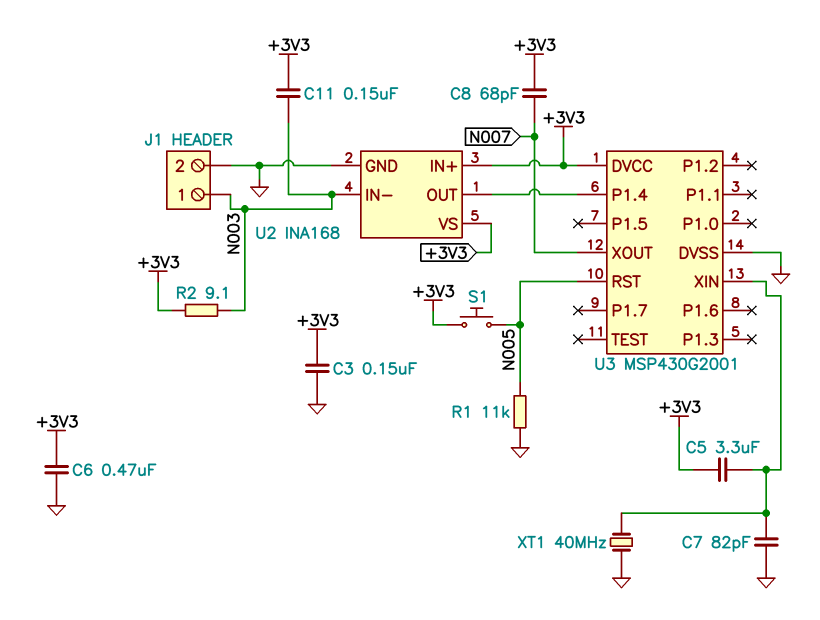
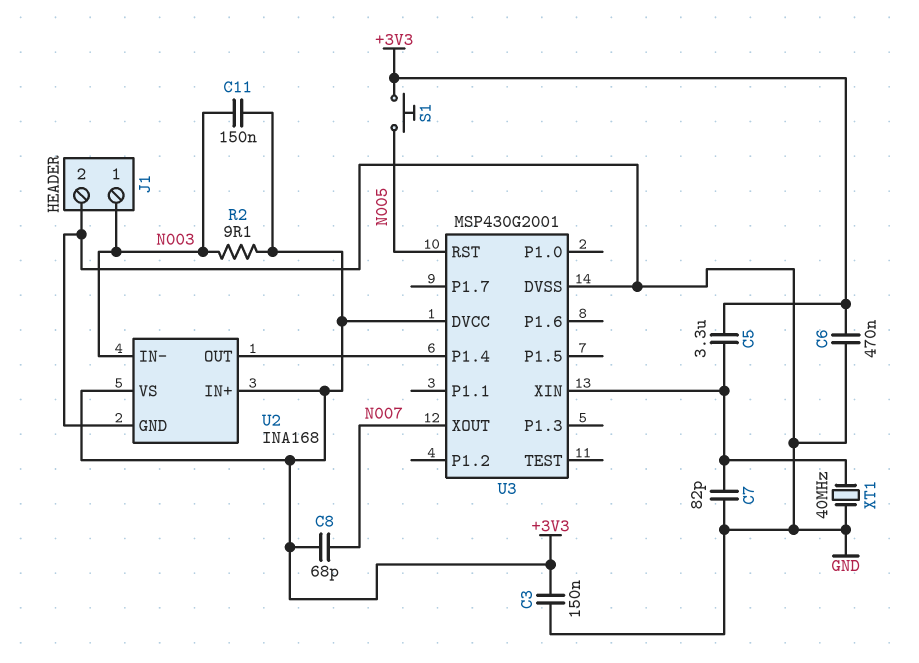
R1: 11k (GND, N005) -> none

